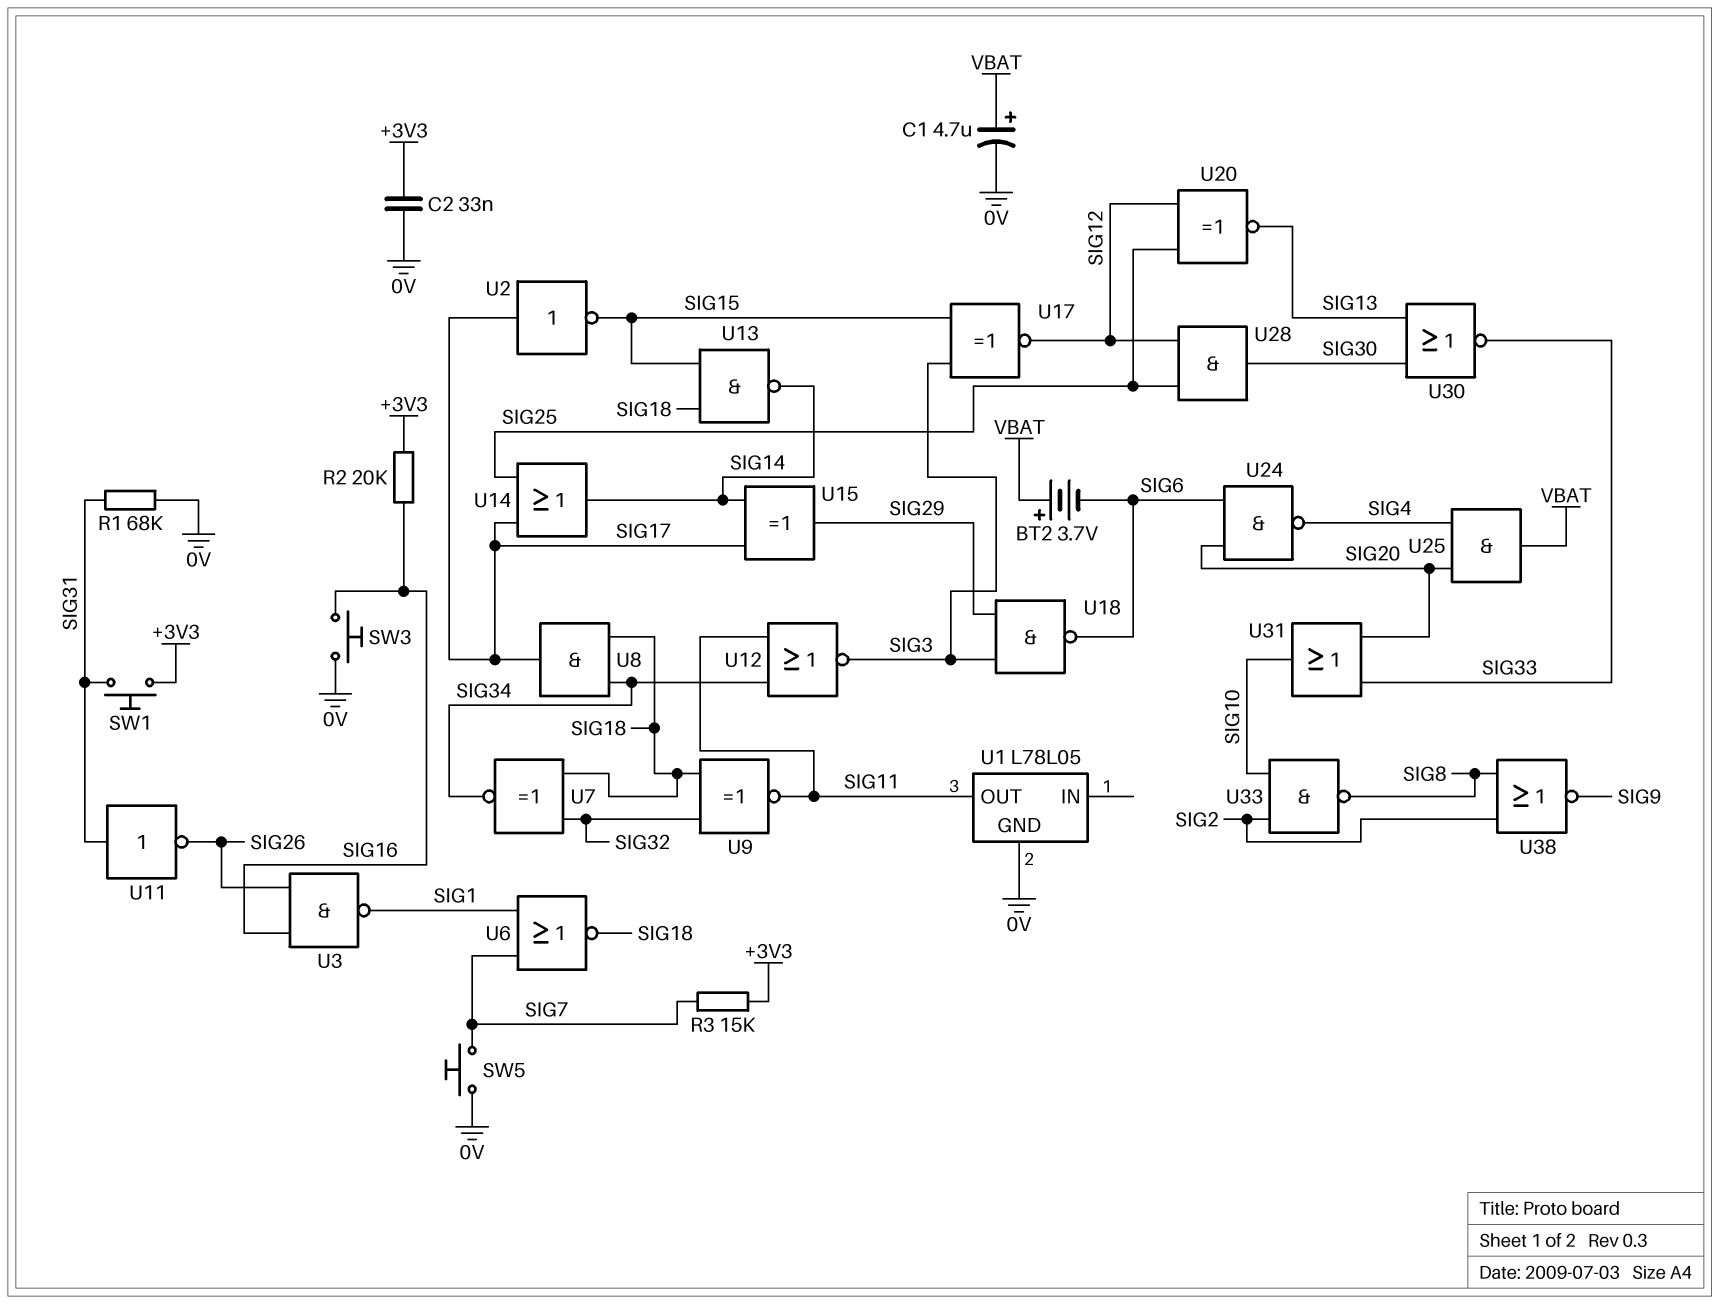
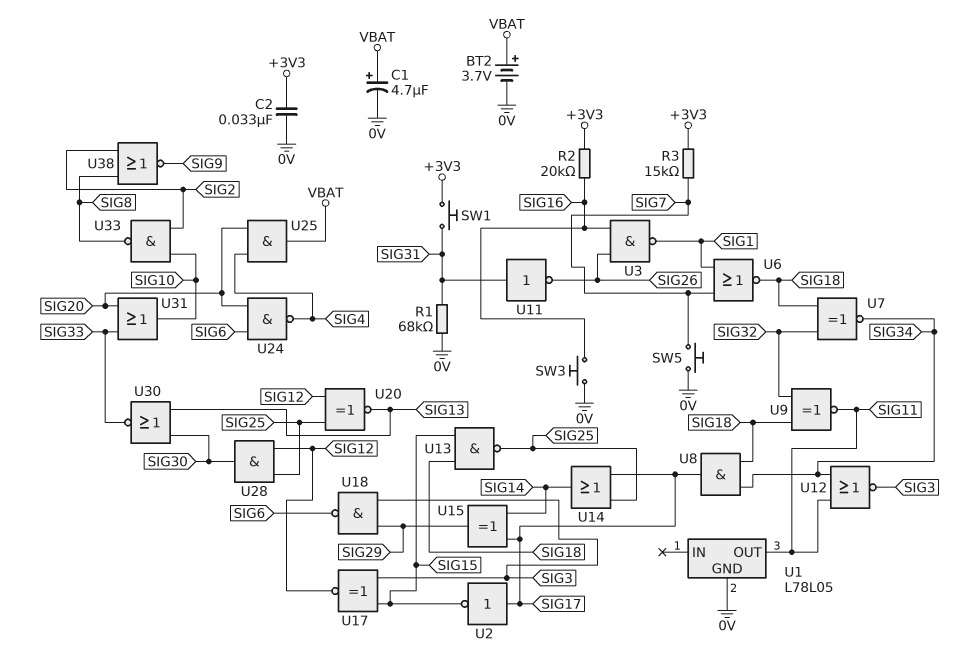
BT2: 3.7V (plus VBAT, minus SIG6) -> 3.7V (plus VBAT, minus 0V)
U13: NAND (in SIG15, in SIG18, out SIG14) -> NAND (in SIG15, in SIG18, out SIG25)

